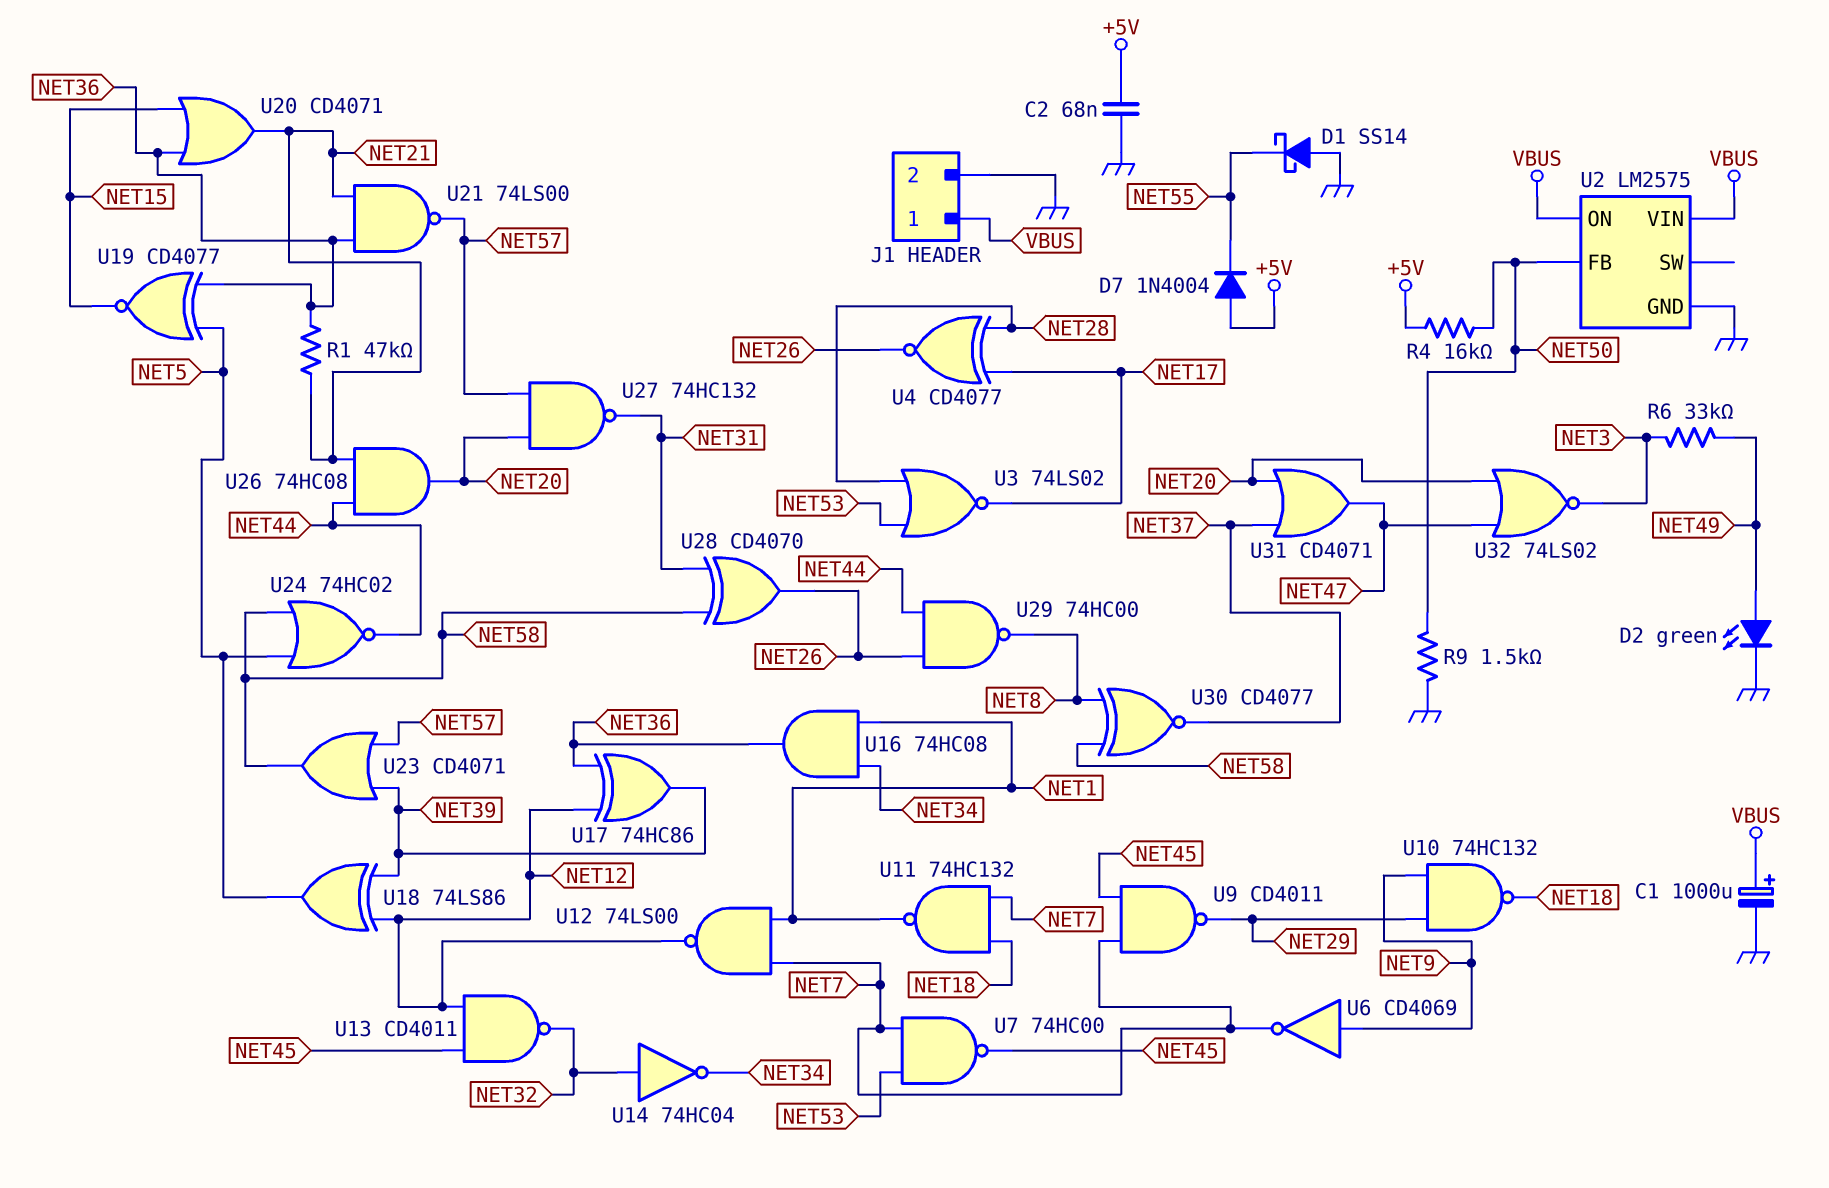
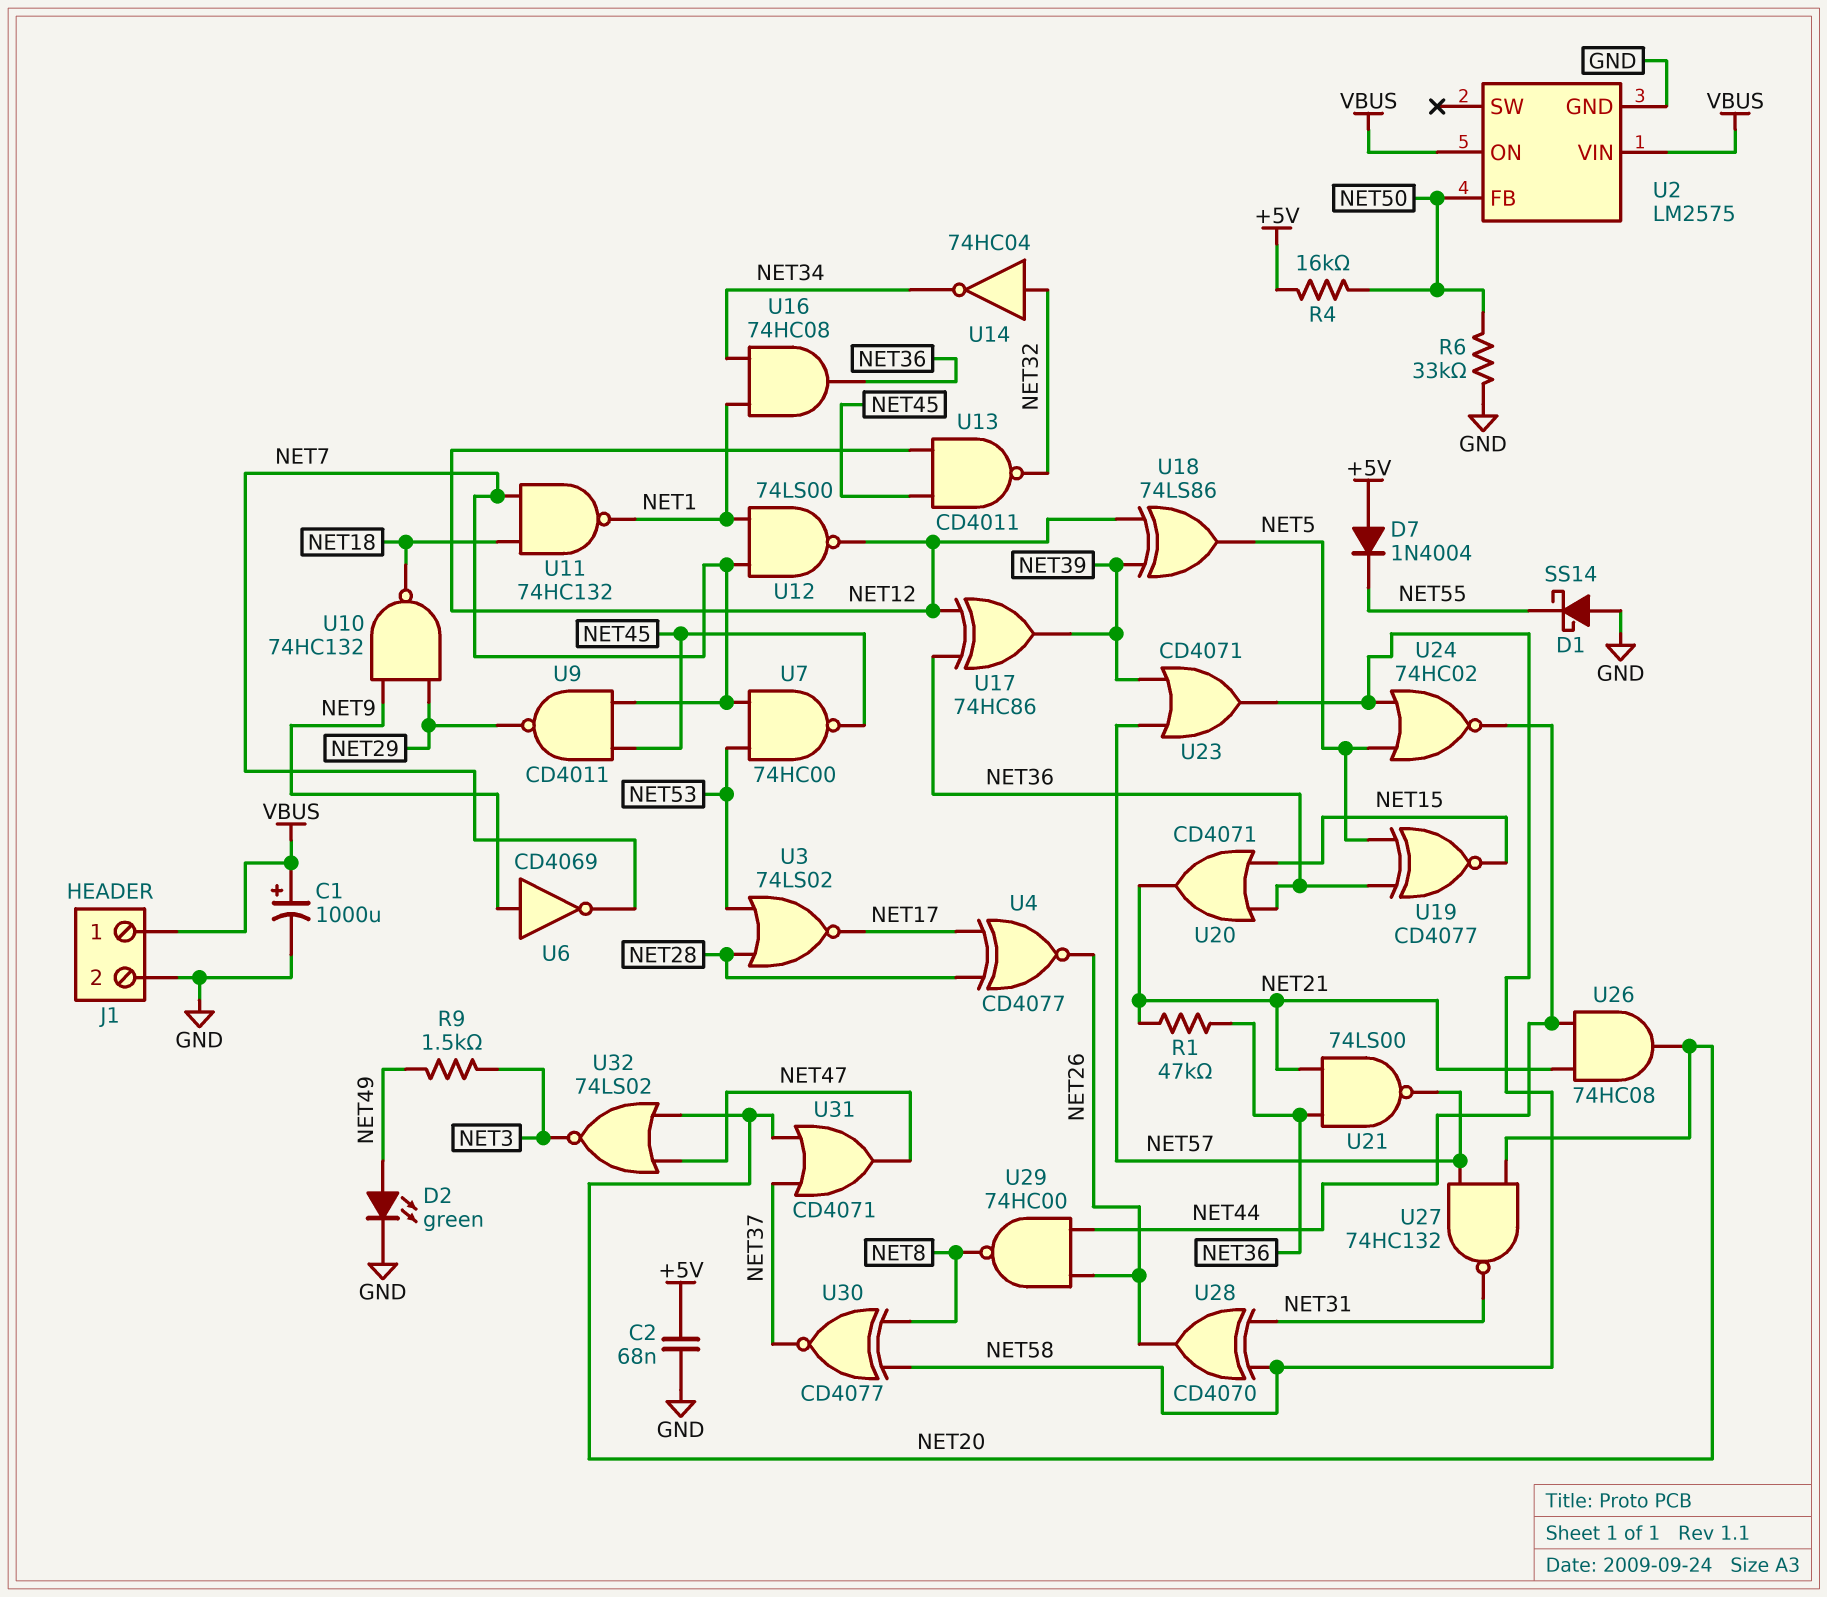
R6: 33k (NET3, NET49) -> 33k (GND, NET50)
R9: 1.5k (GND, NET50) -> 1.5k (NET3, NET49)

